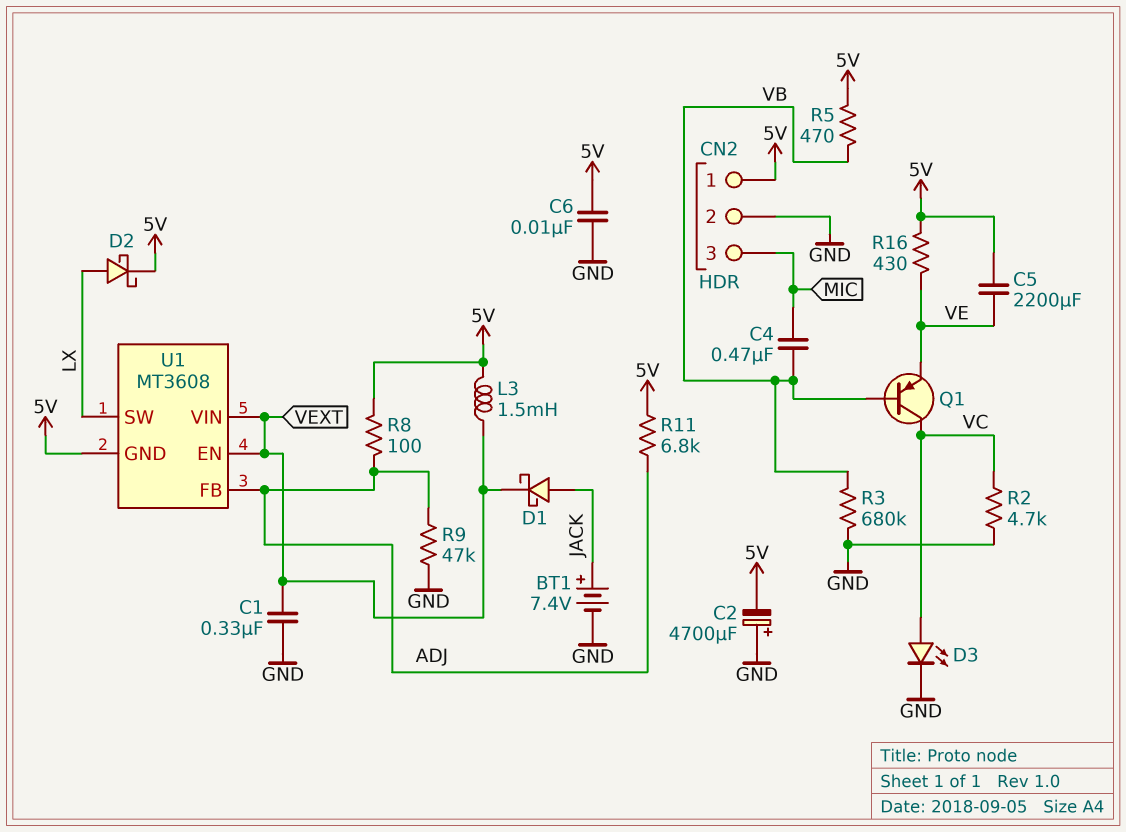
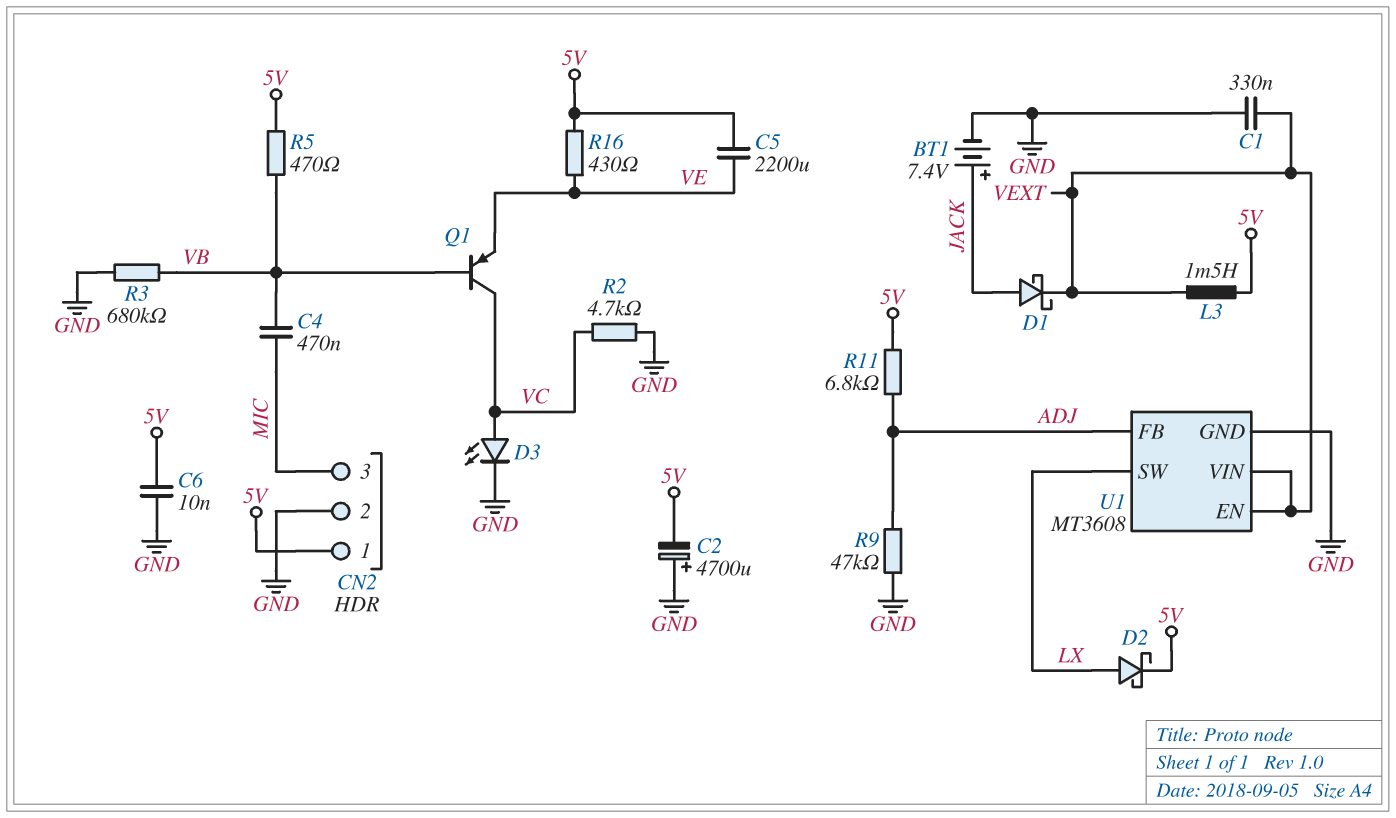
R8: 100 (5V, ADJ) -> none
U1 pin GND: 5V -> GND

